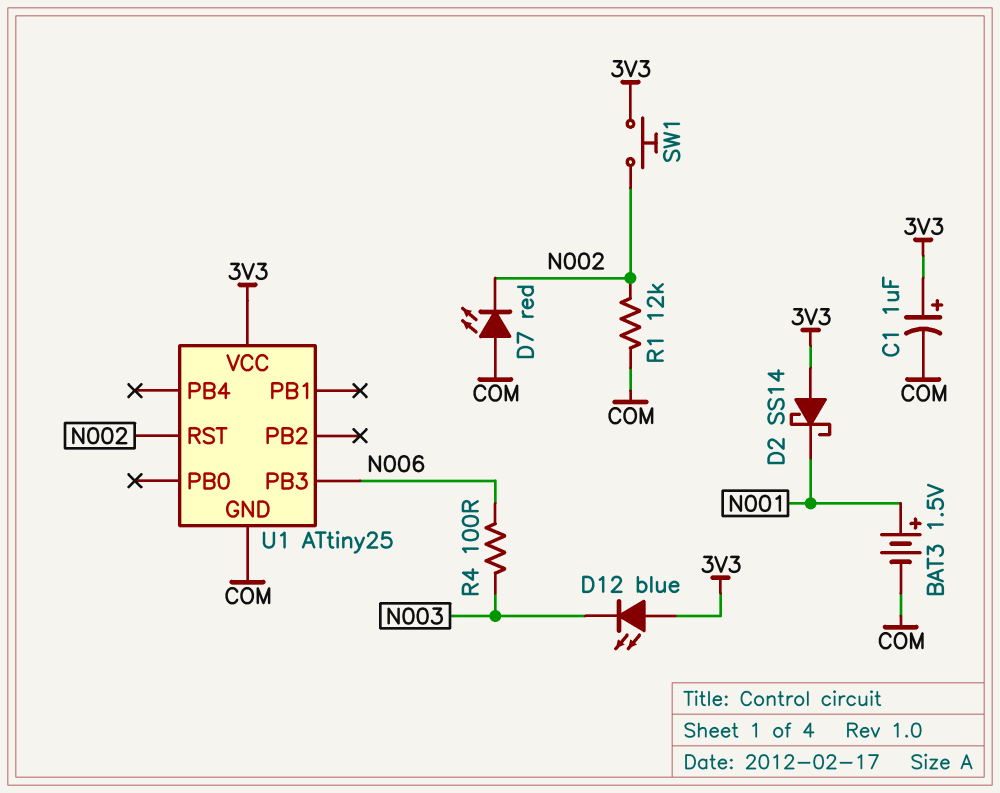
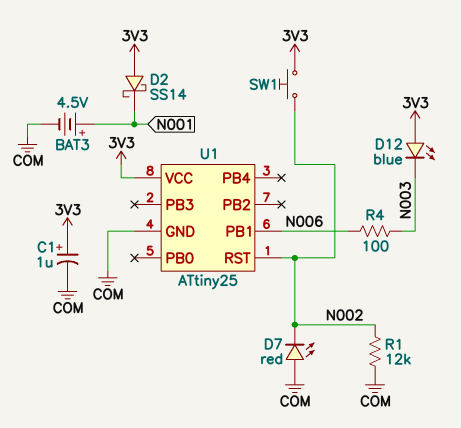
BAT3: 1.5V (plus N001, minus COM) -> 4.5V (plus N001, minus COM)
U1 pin PB1: none -> N006
U1 pin PB3: N006 -> none

